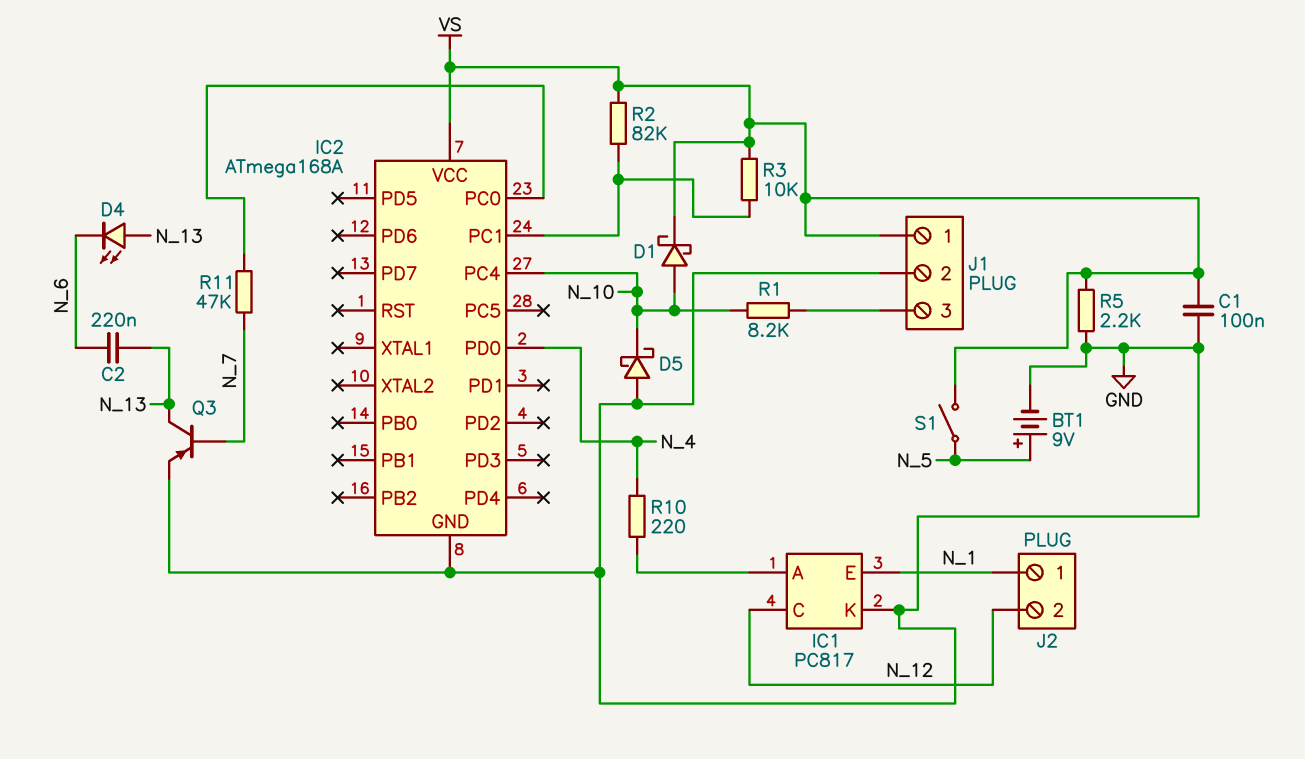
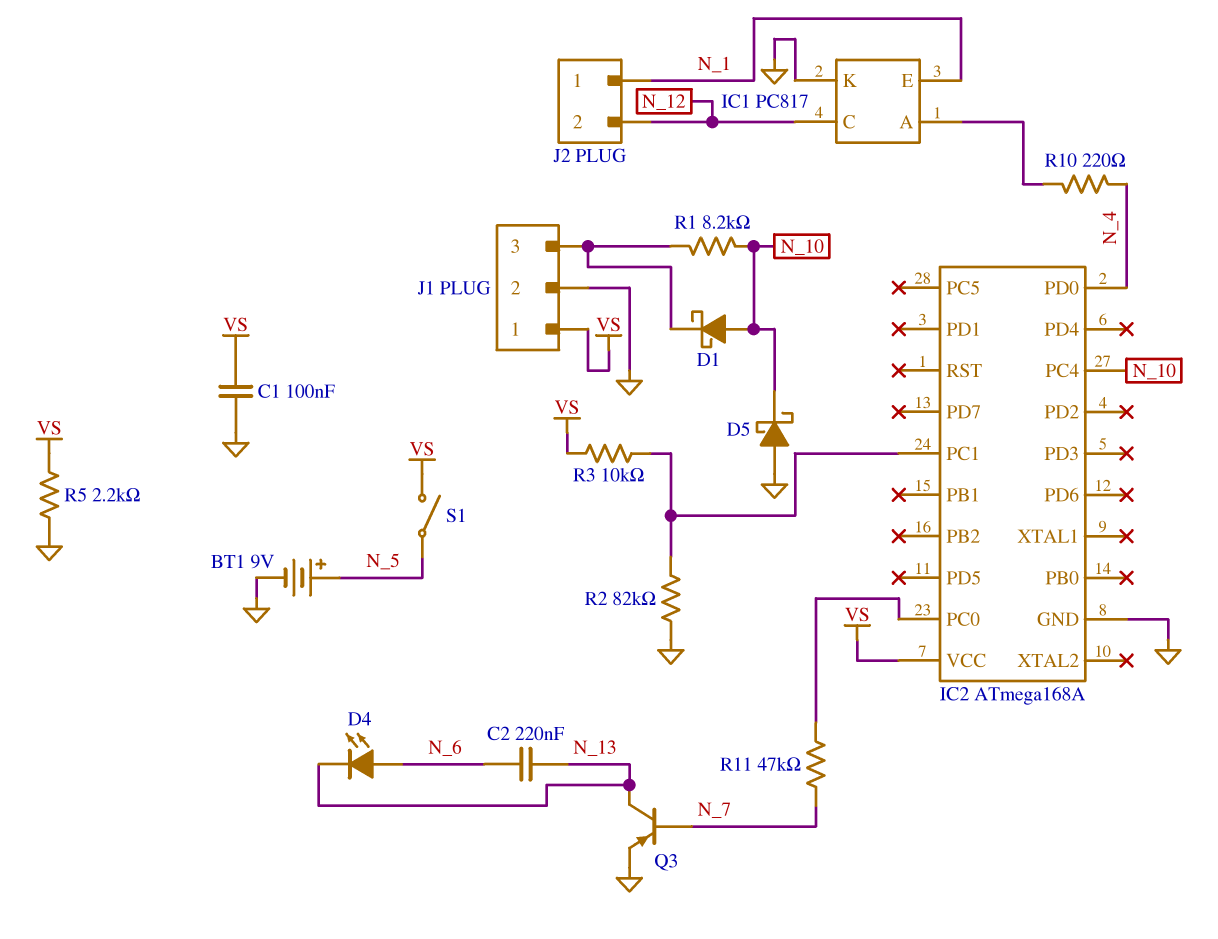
D1: schottky (A N_10, K VS) -> schottky (A N_10, K J1/3)
D4: LED (A N_13, K N_6) -> LED (A N_6, K N_13)
R2: 82k (IC2/PC1, VS) -> 82k (GND, IC2/PC1)

